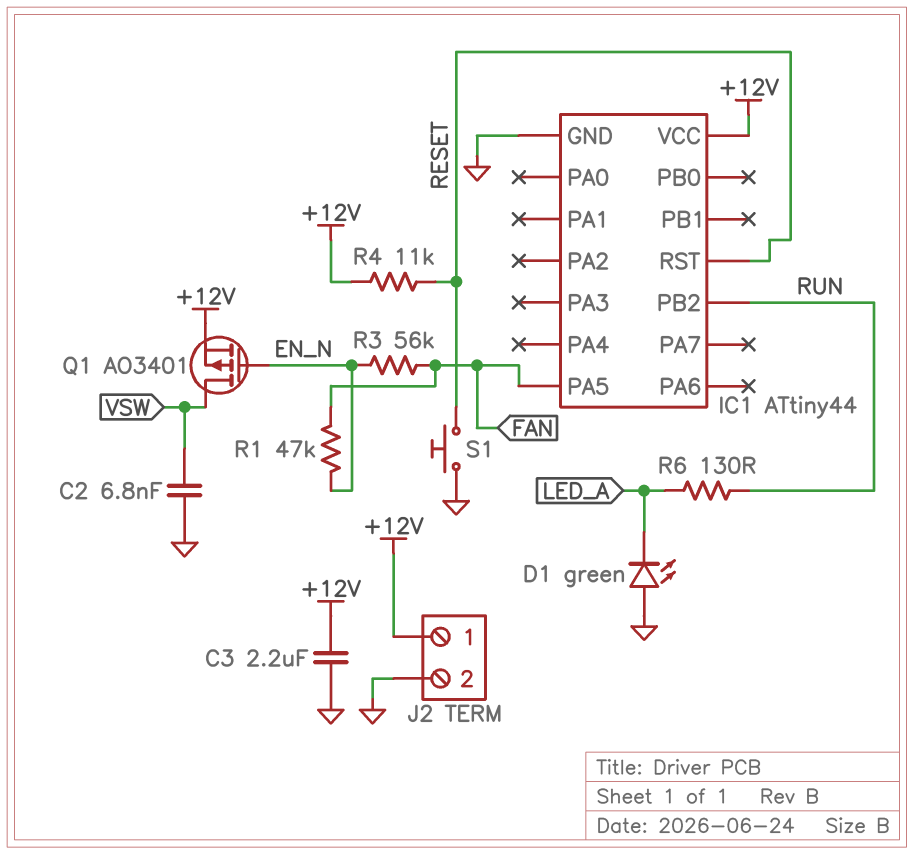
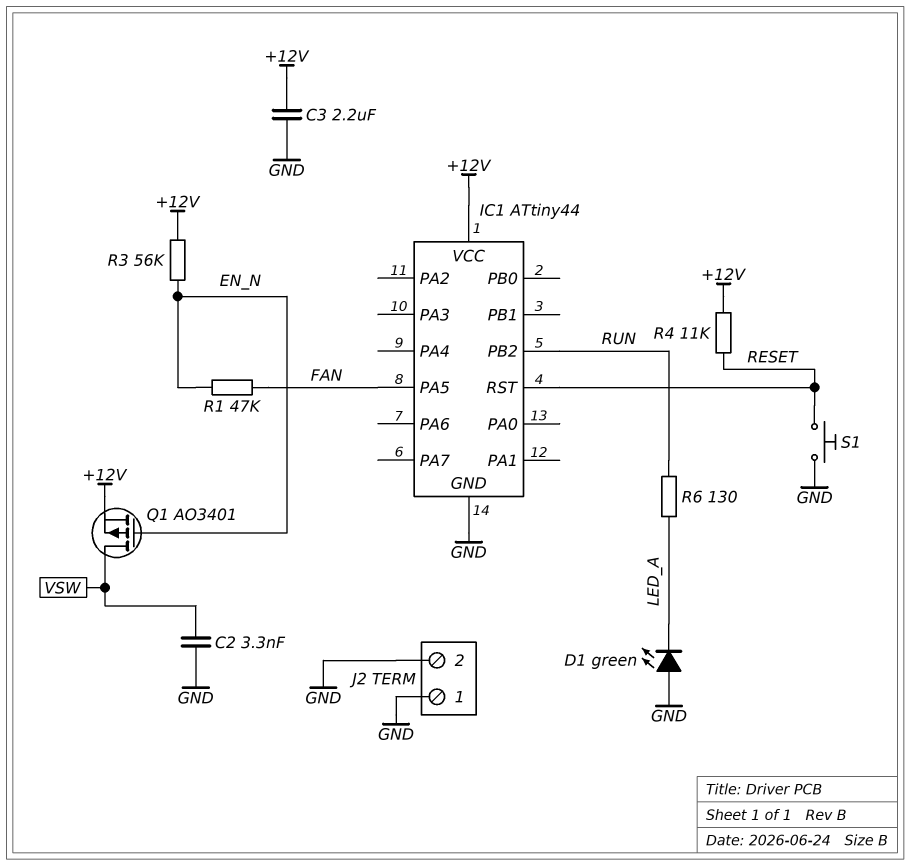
C2: 6.8nF (GND, VSW) -> 3.3nF (GND, VSW)
J2 pin 1: +12V -> GND
R3: 56k (EN_N, FAN) -> 56k (+12V, EN_N)

